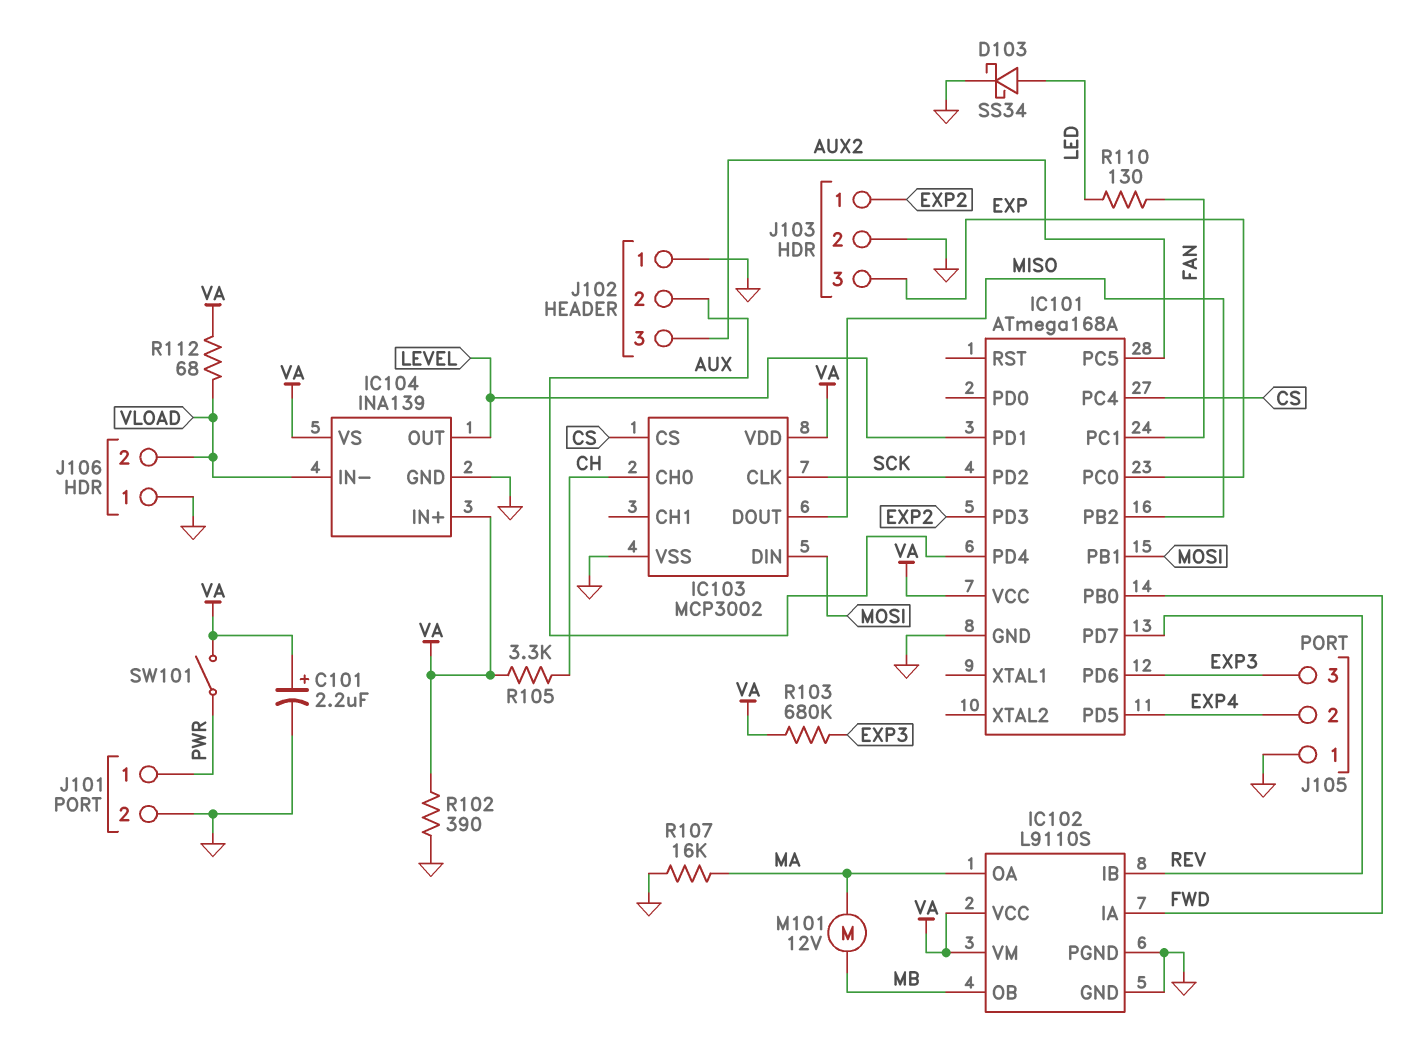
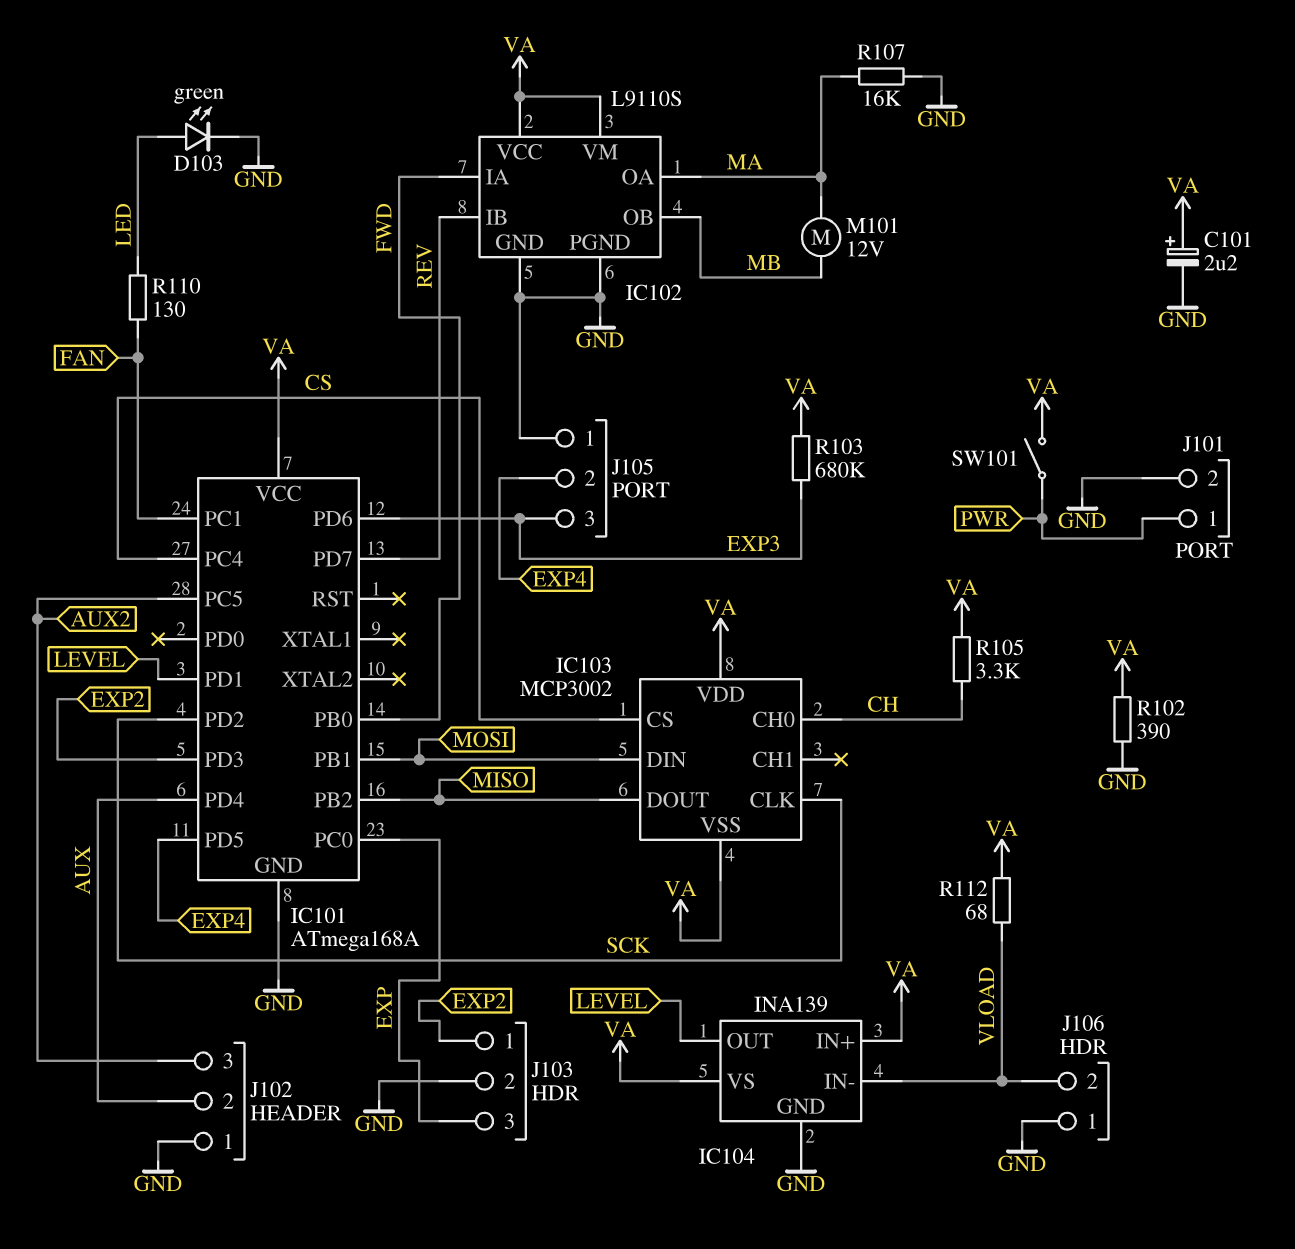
D103: schottky SS34 (A LED, K GND) -> LED green (A LED, K GND)
IC103 pin VSS: GND -> VA

